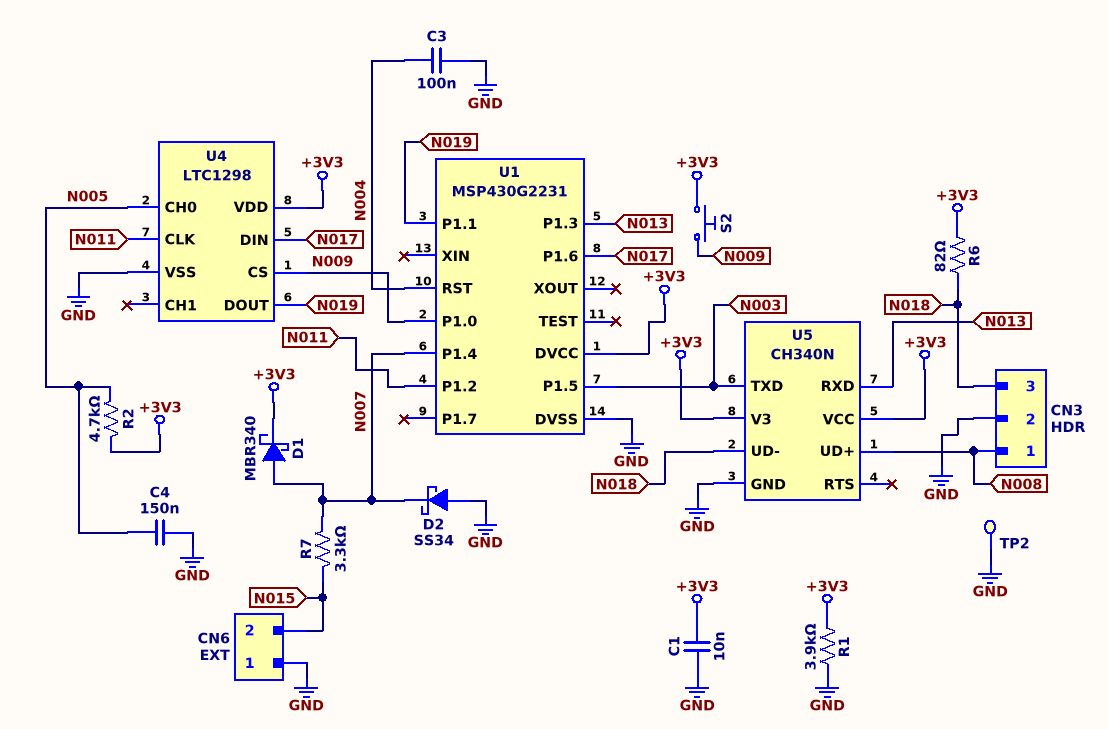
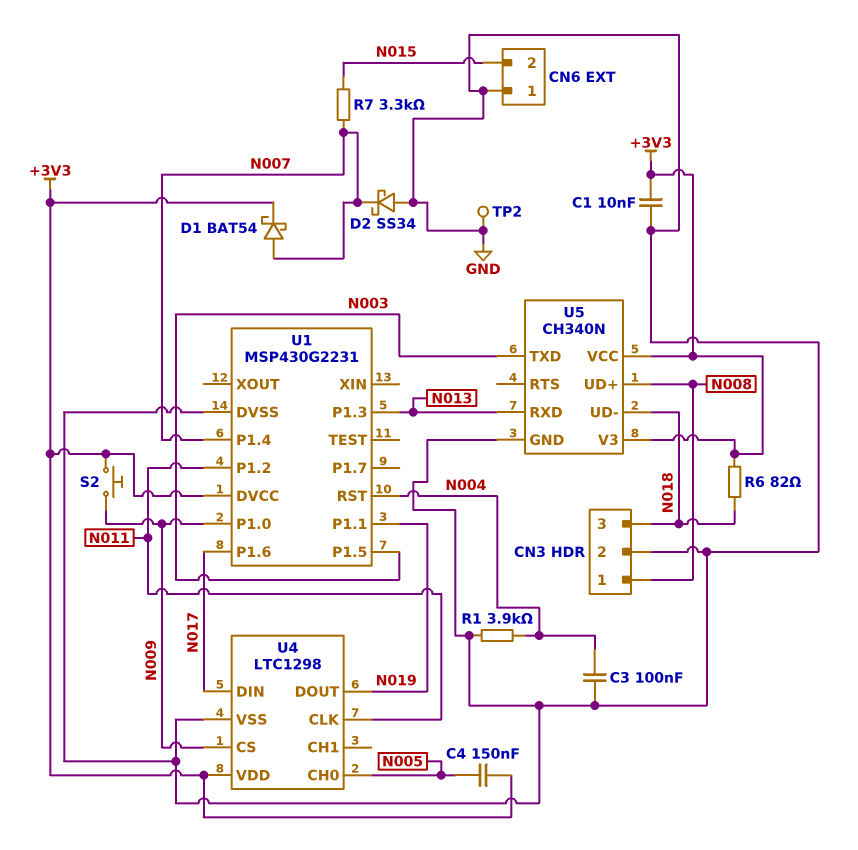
C4: 150nF (GND, N005) -> 150nF (+3V3, N005)
D1: schottky MBR340 (A N007, K +3V3) -> schottky BAT54 (A N007, K +3V3)
R1: 3.9k (+3V3, GND) -> 3.9k (GND, N004)
R2: 4.7k (+3V3, N005) -> none

